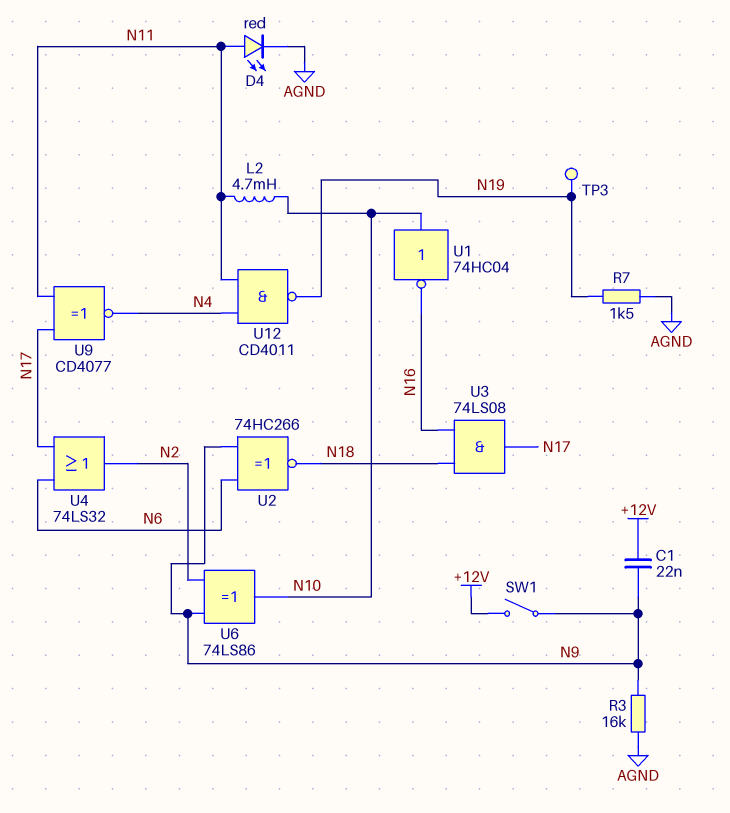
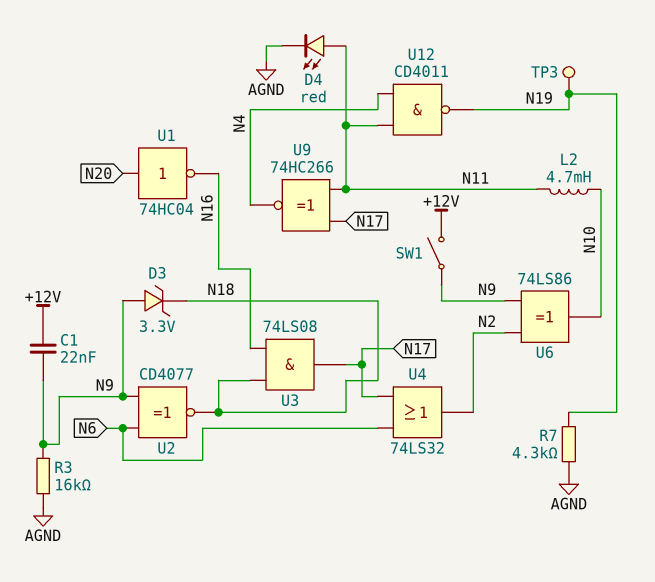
D3: none -> zener 3.3V (A N9, K N18)
R7: 1.5k (AGND, N19) -> 4.3k (AGND, N19)
U1: NOT 74HC04 (in N10, out N16) -> NOT 74HC04 (in N20, out N16)
U2: XNOR 74HC266 (in N6, in N9, out N18) -> XNOR CD4077 (in N6, in N9, out N18)
U9: XNOR CD4077 (in N11, in N17, out N4) -> XNOR 74HC266 (in N11, in N17, out N4)

